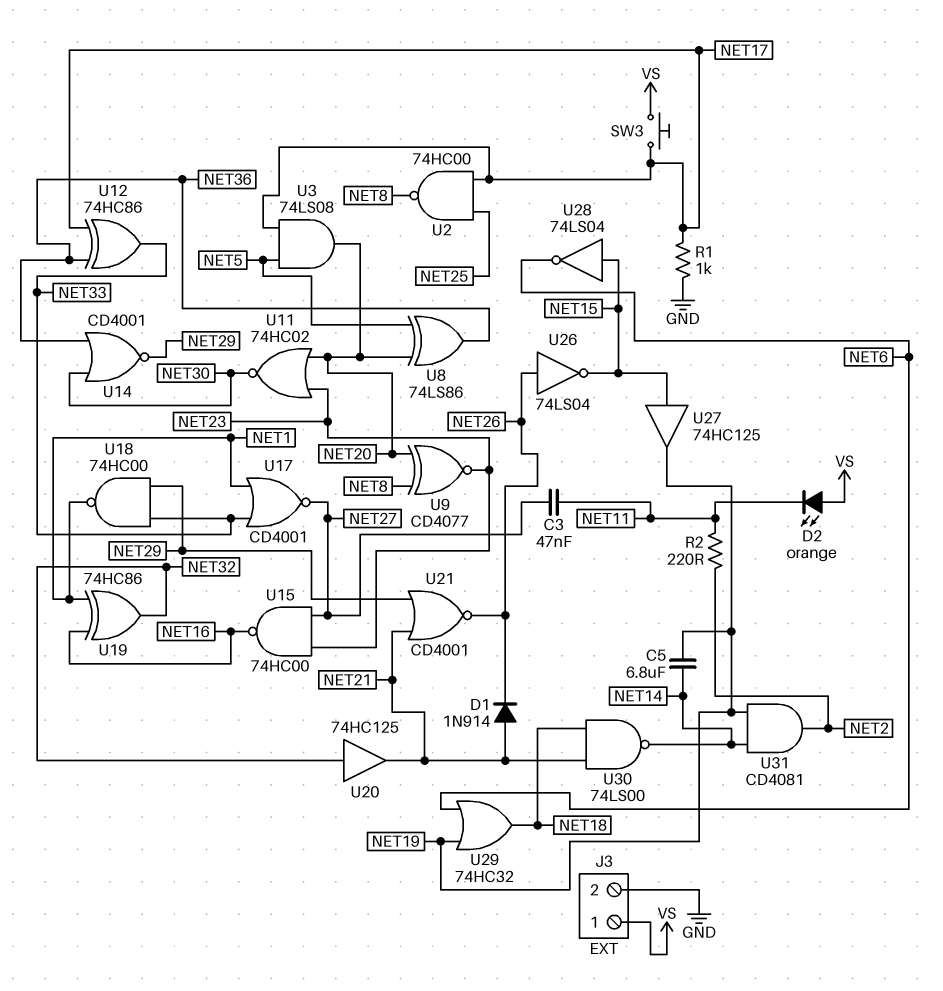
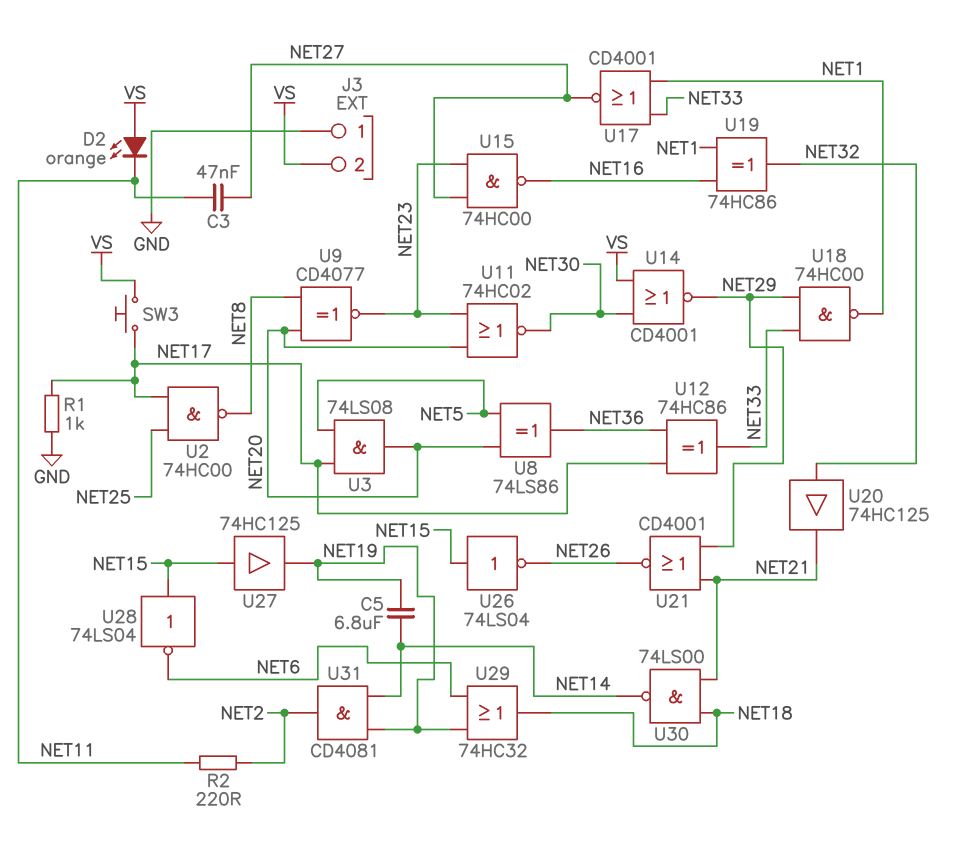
D1: diode 1N914 (A NET21, K NET26) -> none
J3 pin 1: VS -> GND
J3 pin 2: GND -> VS
U14: NOR CD4001 (in NET30, in NET36, out NET29) -> NOR CD4001 (in NET30, in VS, out NET29)
U26: NOT 74LS04 (in NET26, out NET15) -> NOT 74LS04 (in NET15, out NET26)

